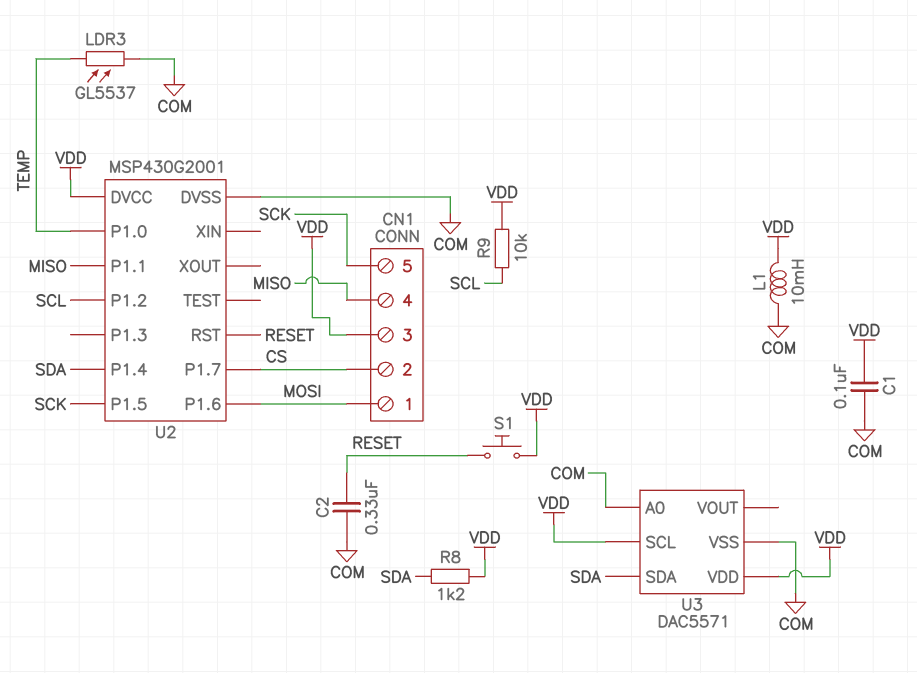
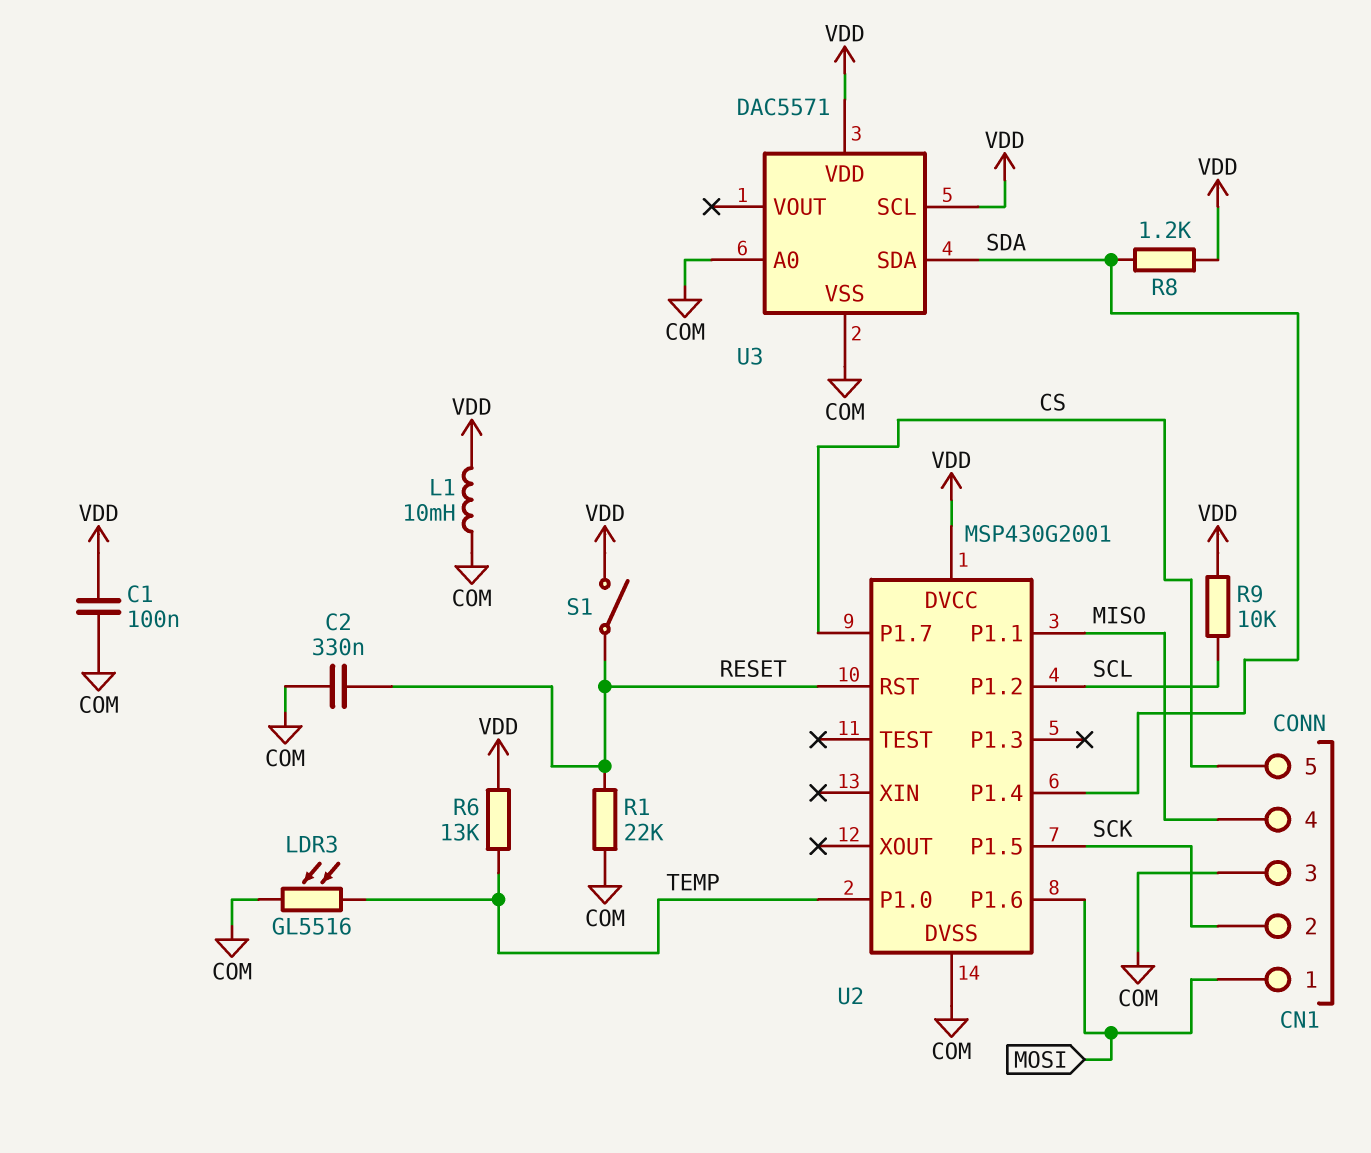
CN1 pin 2: CS -> SCK
CN1 pin 3: VDD -> COM
CN1 pin 5: SCK -> CS
LDR3: GL5537 (COM, TEMP) -> GL5516 (COM, TEMP)
R1: none -> 22k (COM, RESET)
R6: none -> 13k (TEMP, VDD)
S1: button (RESET, VDD) -> switch (RESET, VDD)

